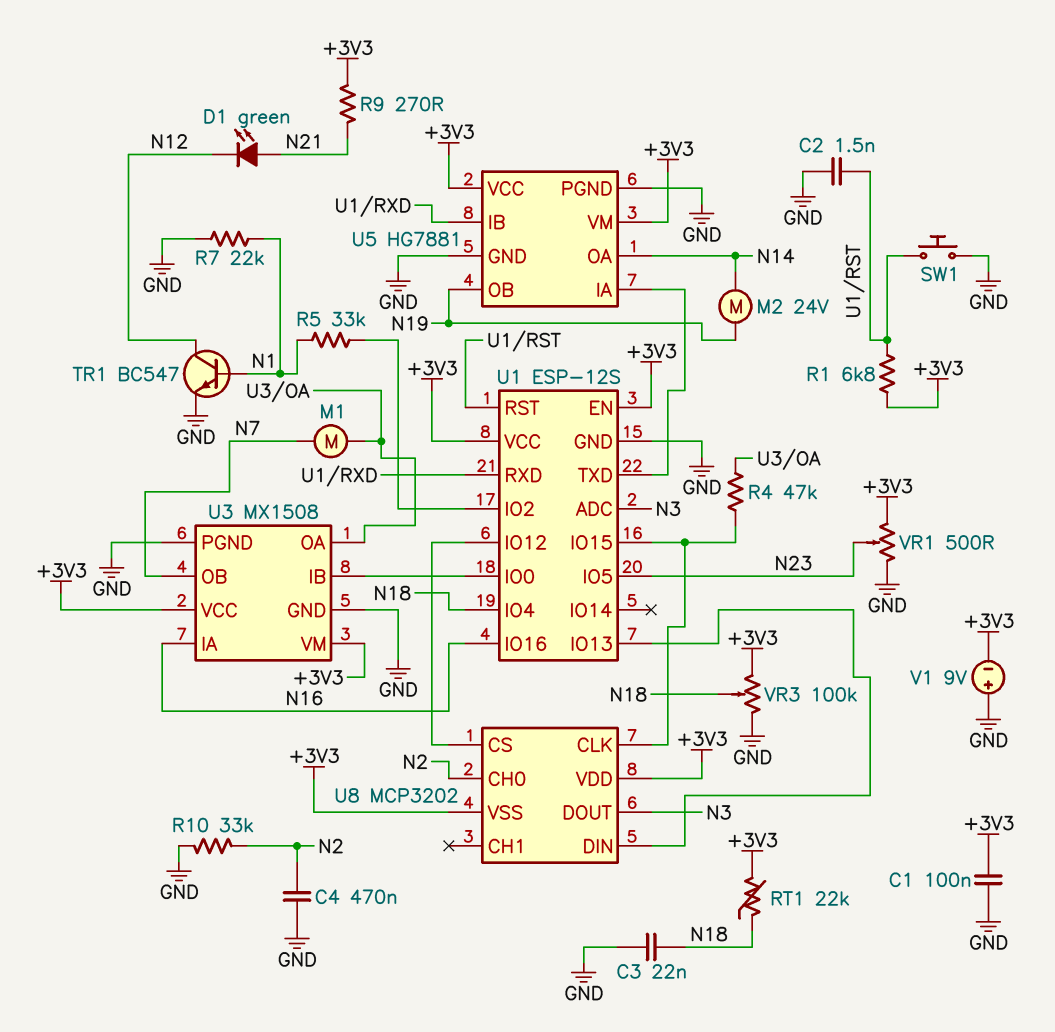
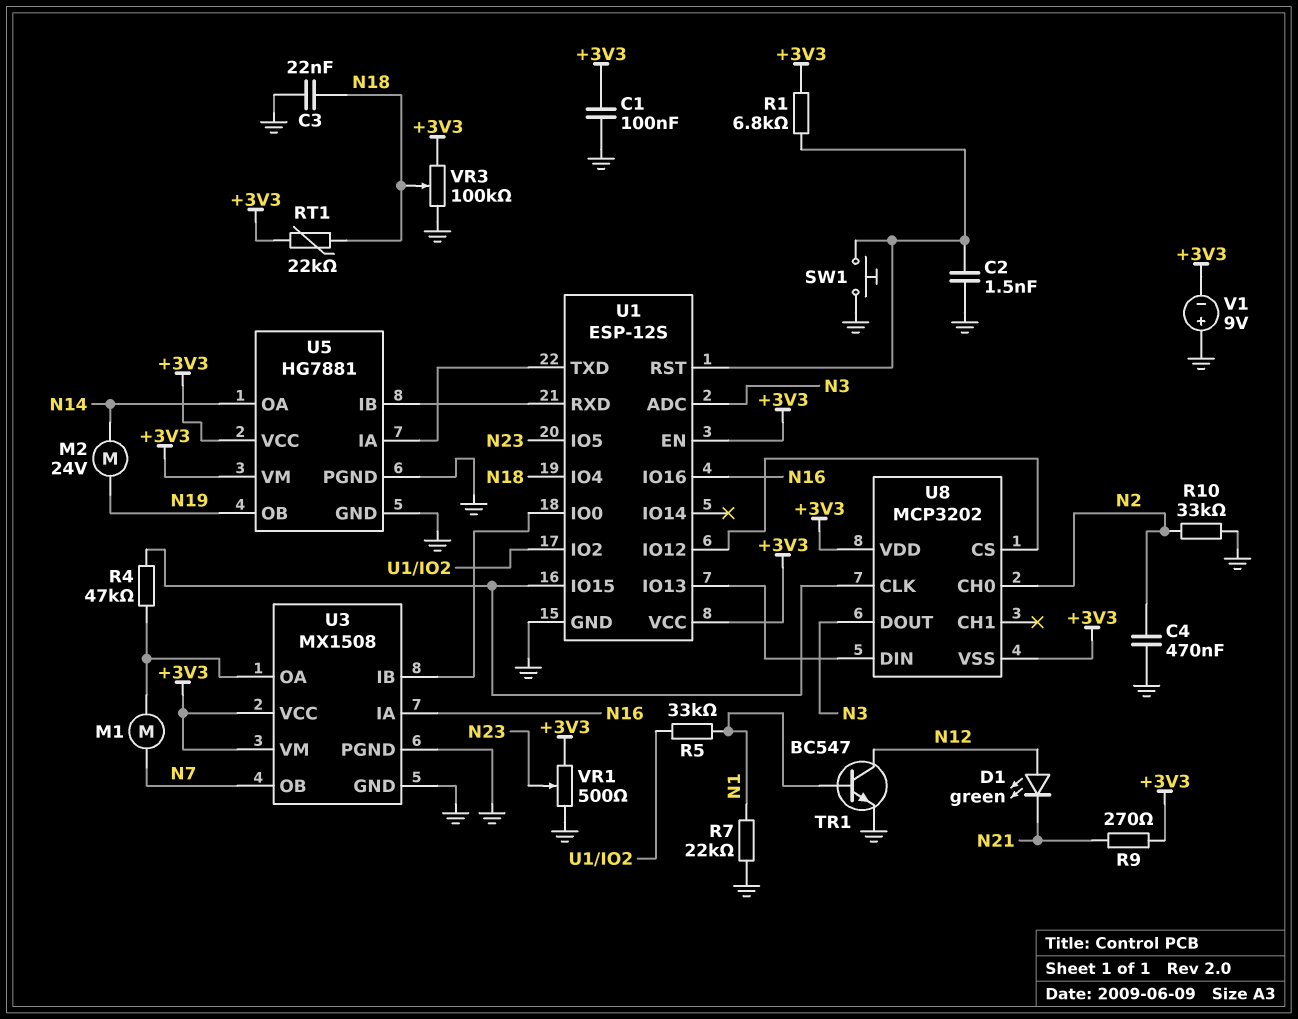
D1: LED green (A N21, K N12) -> LED green (A N12, K N21)

